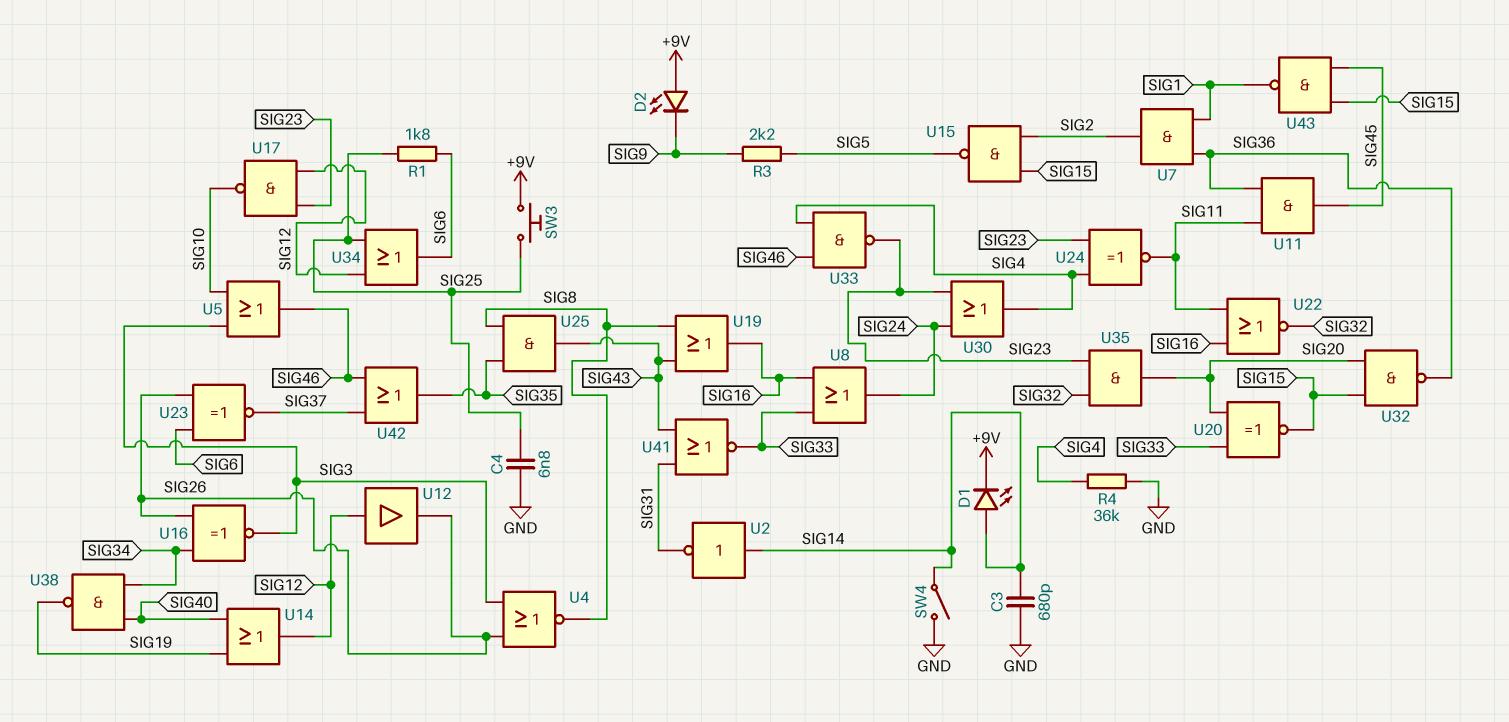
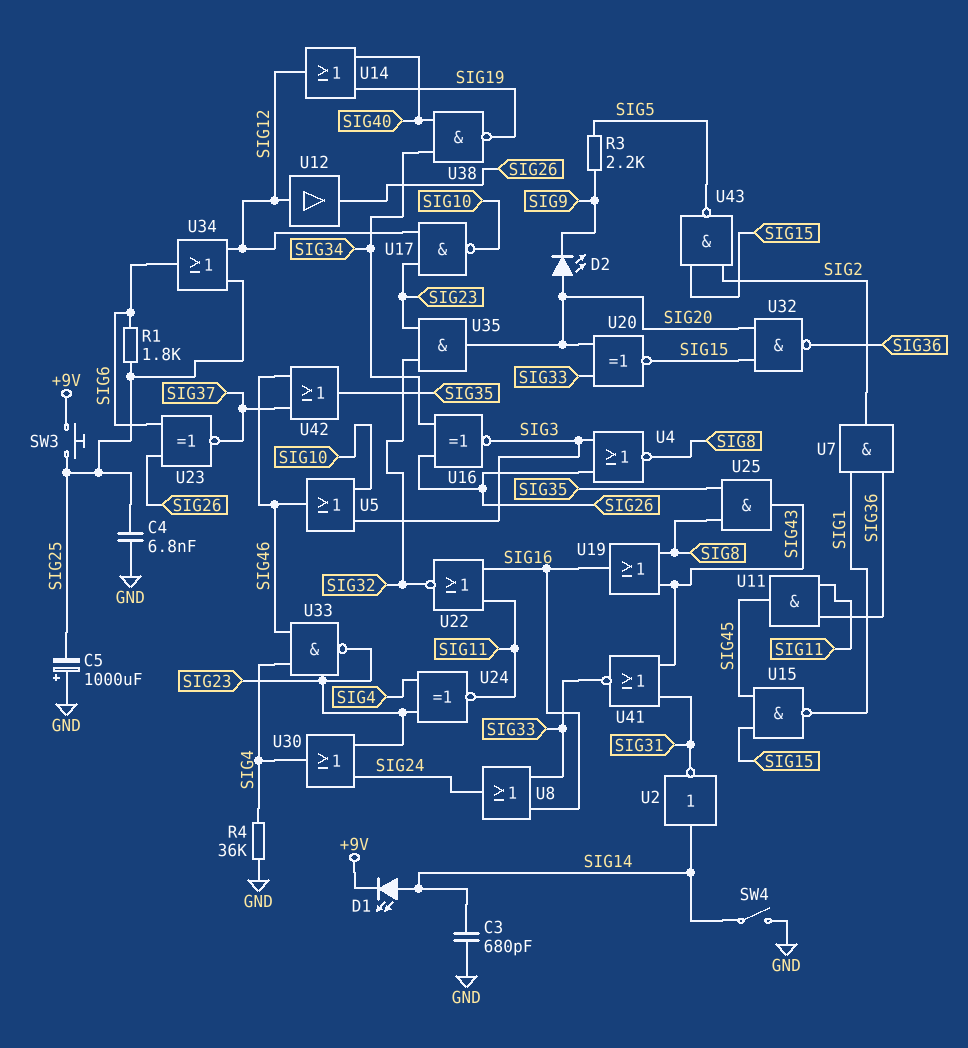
C5: none -> 1000uF (plus GND, minus SIG25)
D2: LED (A +9V, K SIG9) -> LED (A SIG20, K SIG9)
U15: NAND (in SIG2, in SIG15, out SIG5) -> NAND (in SIG15, in SIG45, out SIG1)
U43: NAND (in SIG15, in SIG45, out SIG1) -> NAND (in SIG2, in SIG15, out SIG5)

